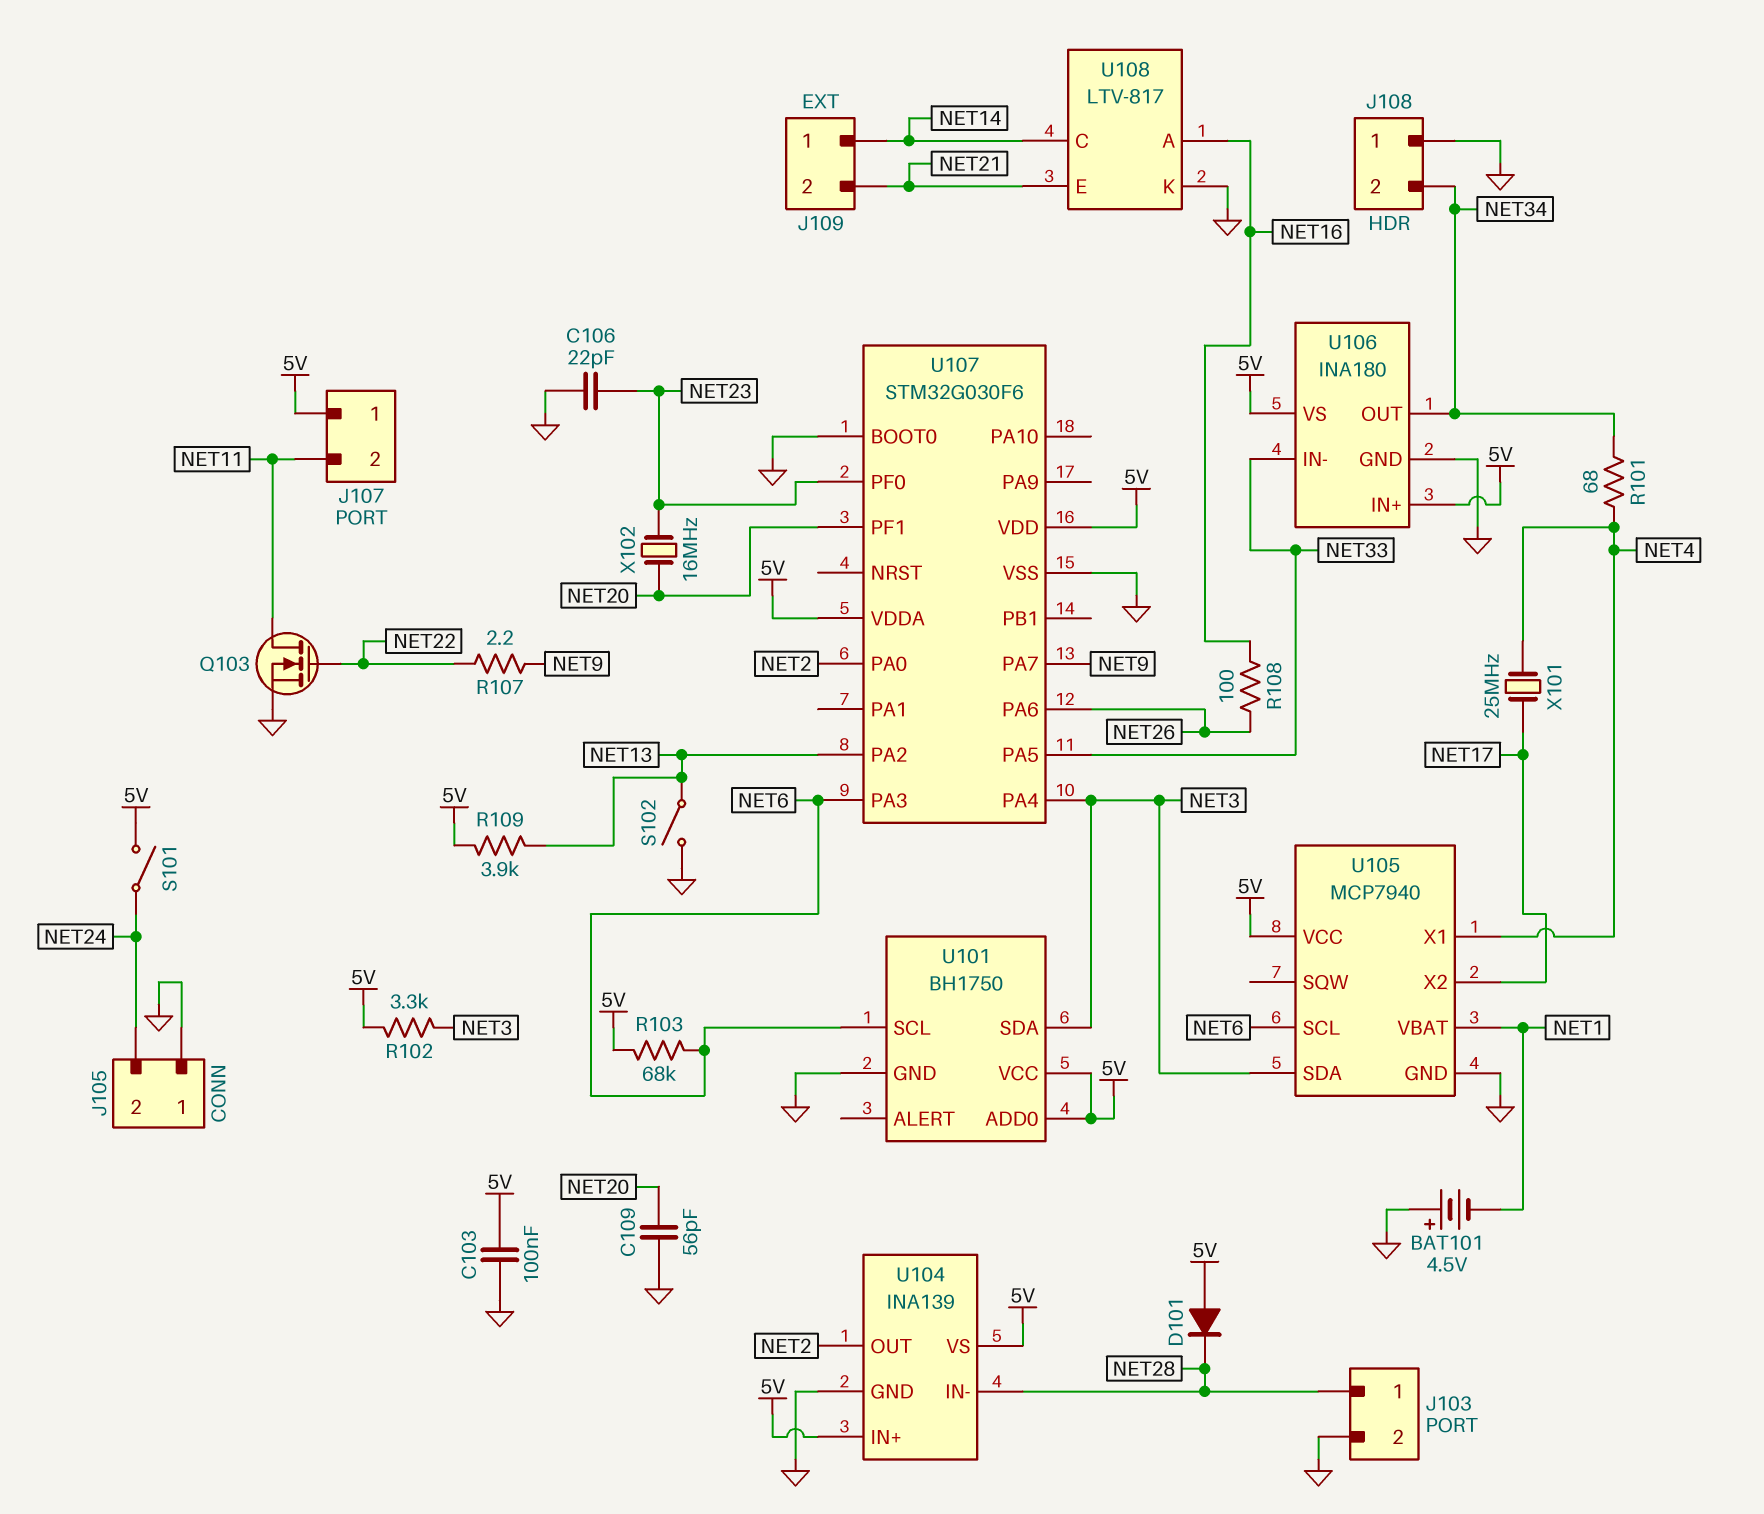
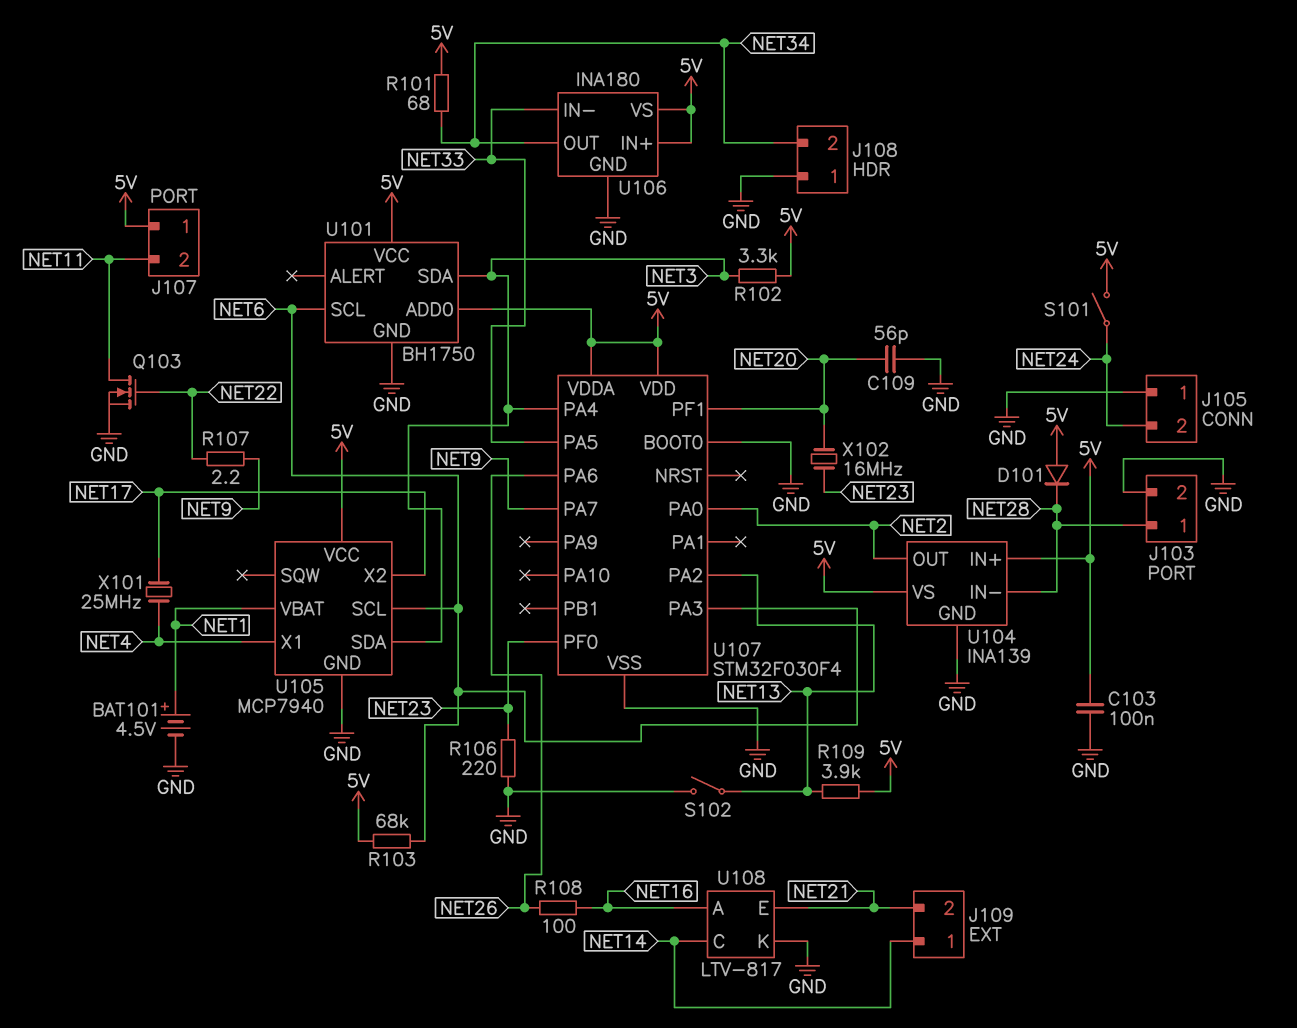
BAT101: 4.5V (plus GND, minus NET1) -> 4.5V (plus NET1, minus GND)
C106: 22pF (GND, NET23) -> none
R101: 68 (NET4, NET34) -> 68 (5V, NET34)
R106: none -> 220 (GND, NET23)
U107: STM32G030F6 -> STM32F030F4

